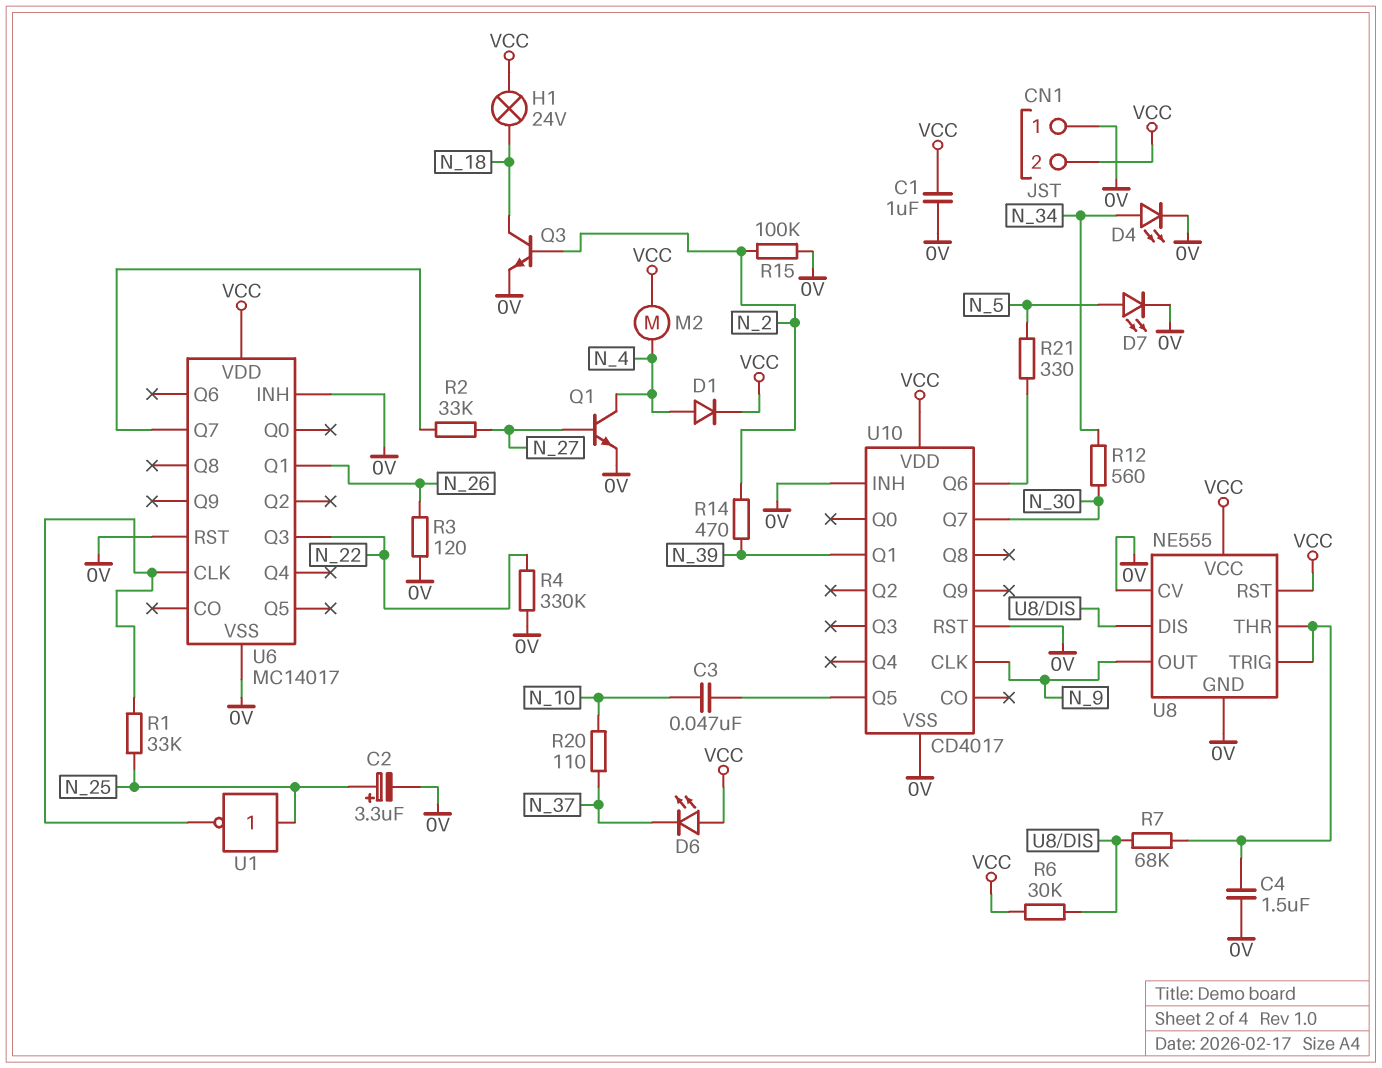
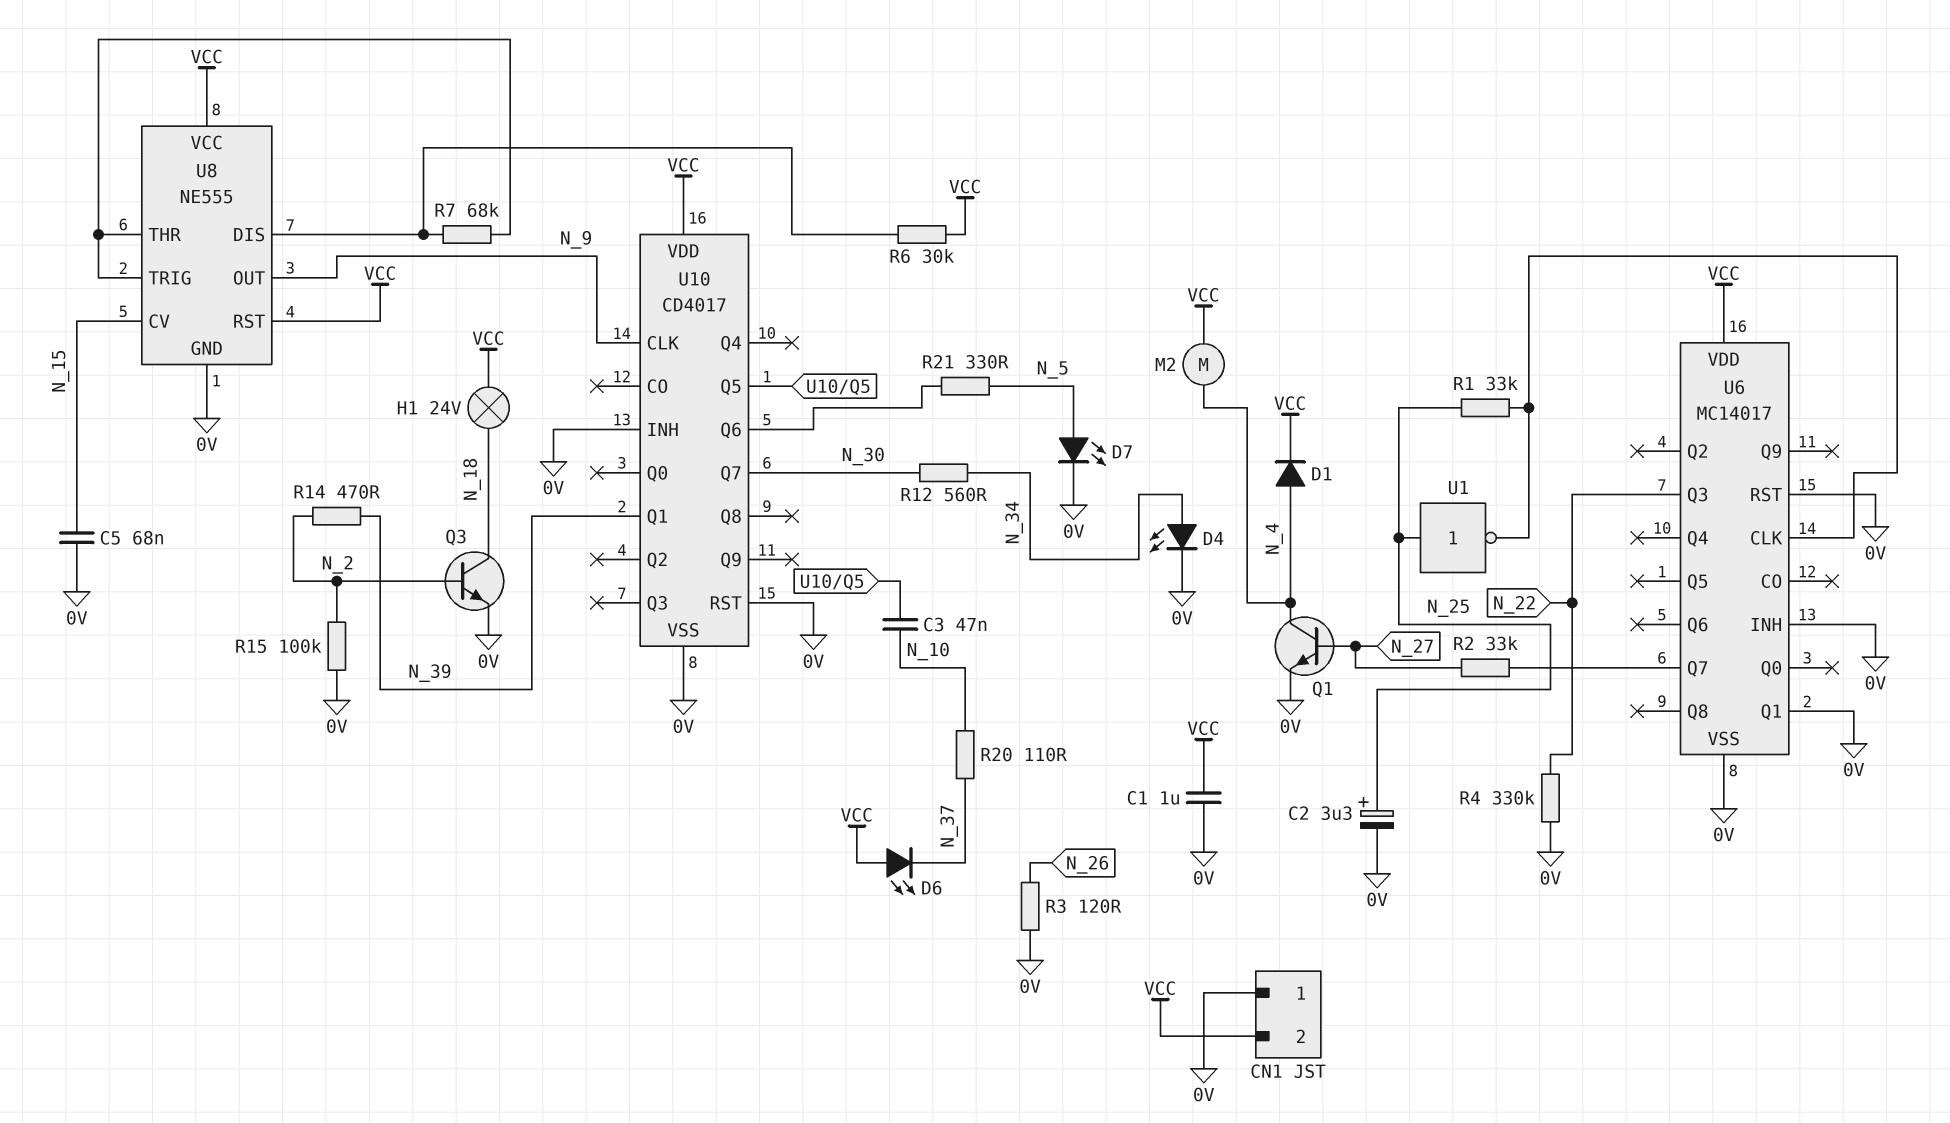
C4: 1.5uF (0V, U8/THR) -> none
C5: none -> 68nF (0V, N_15)
U6 pin Q1: N_26 -> 0V
U8 pin CV: 0V -> N_15

